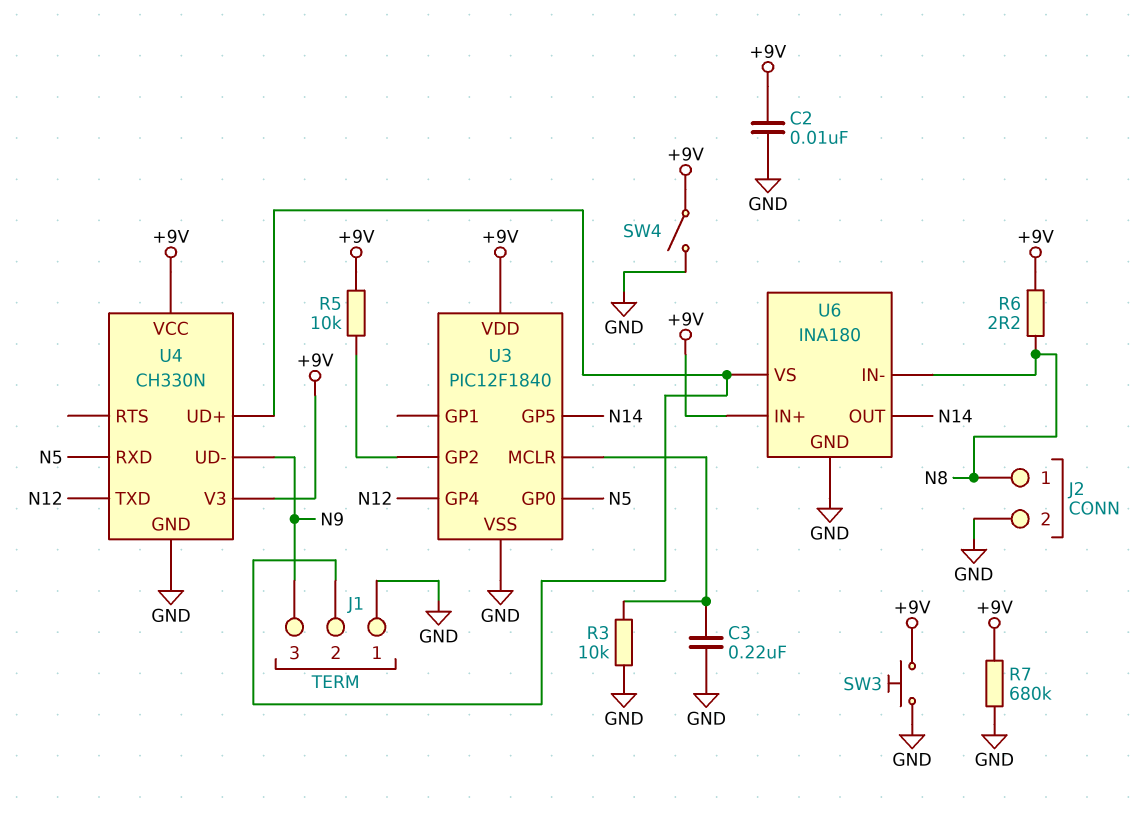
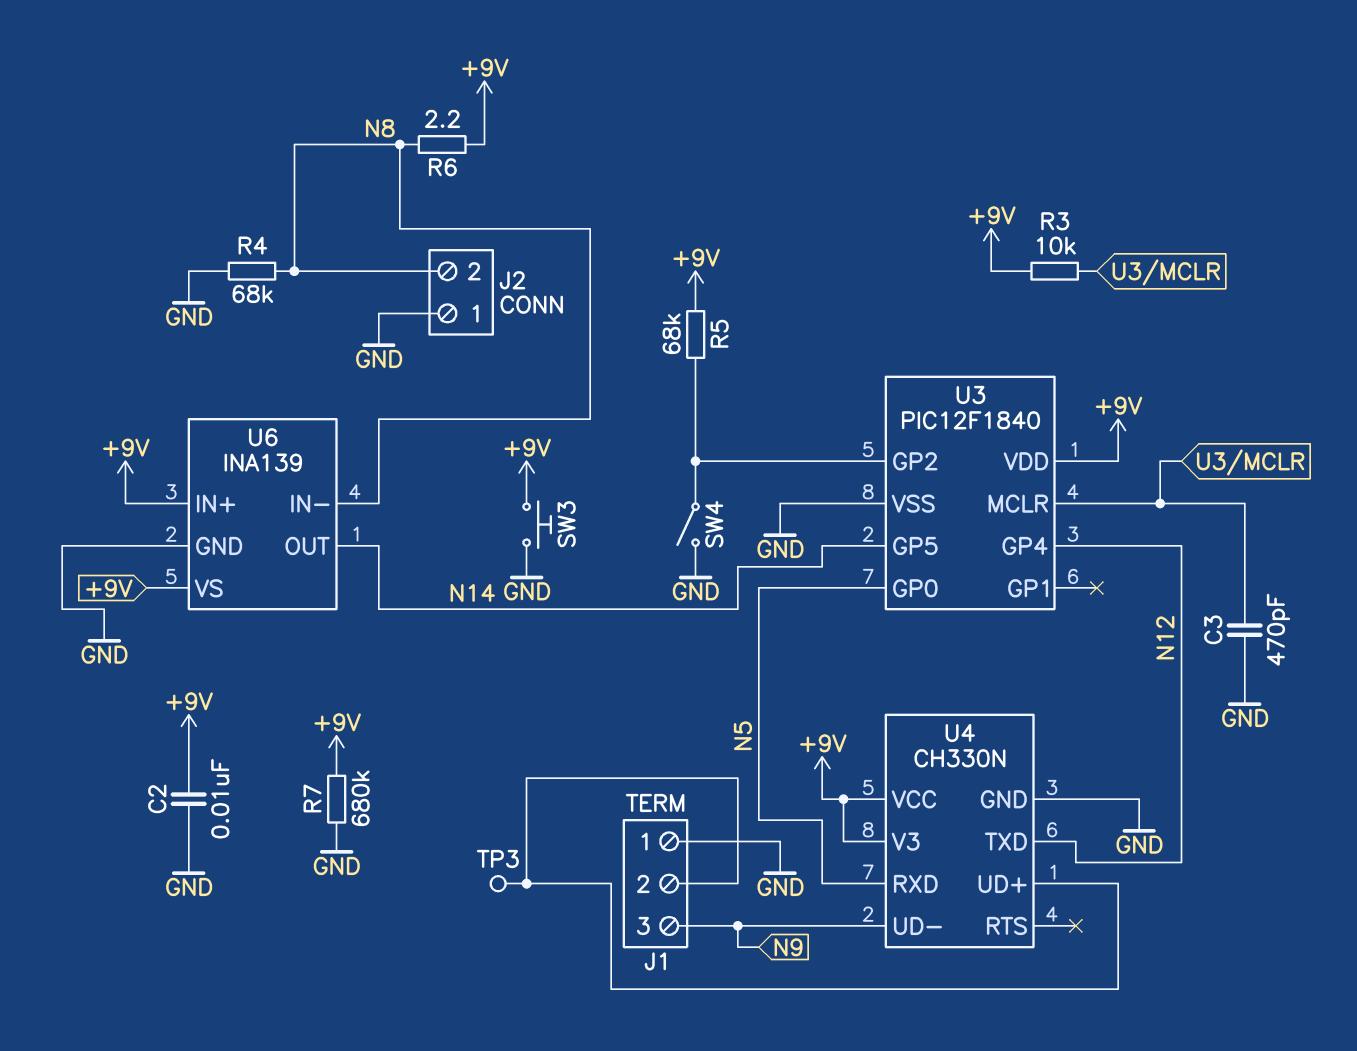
C3: 220nF (GND, U3/MCLR) -> 470pF (GND, U3/MCLR)
J2 pin 1: N8 -> GND
J2 pin 2: GND -> N8
R3: 10k (GND, U3/MCLR) -> 10k (+9V, U3/MCLR)
R4: none -> 68k (GND, N8)
R5: 10k (+9V, U3/GP2) -> 68k (+9V, U3/GP2)
SW4: switch (+9V, GND) -> switch (GND, U3/GP2)
TP3: none -> test point (J1/2)
U6: INA180 -> INA139
U6 pin VS: J1/2 -> +9V

